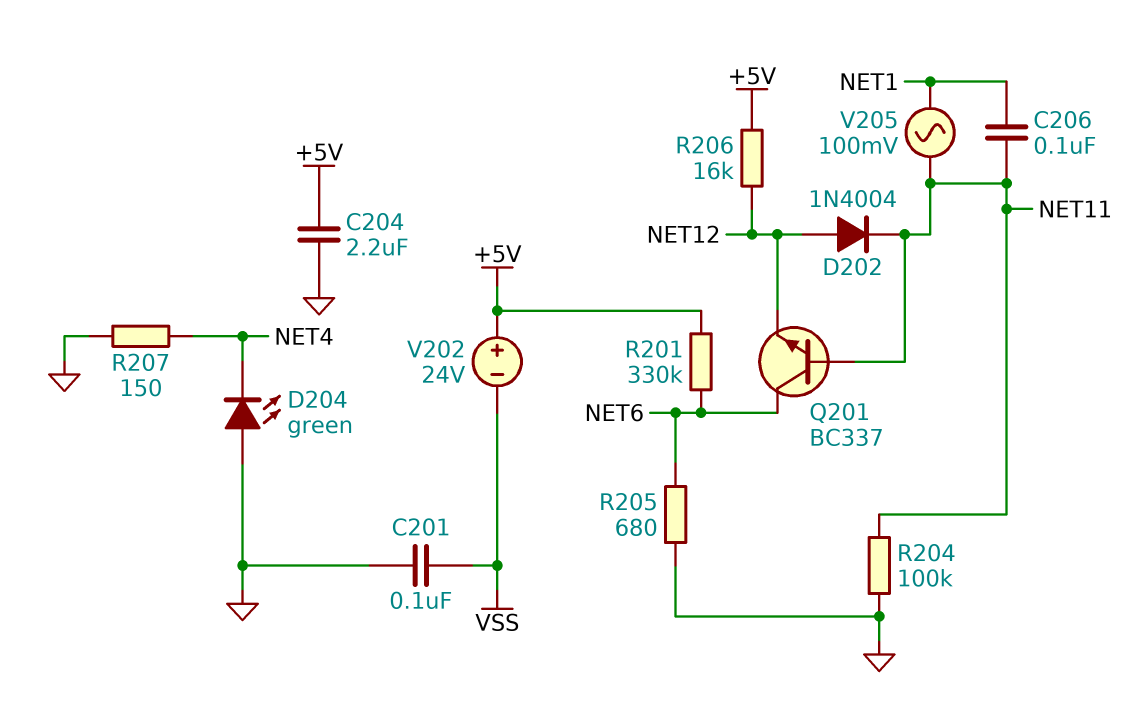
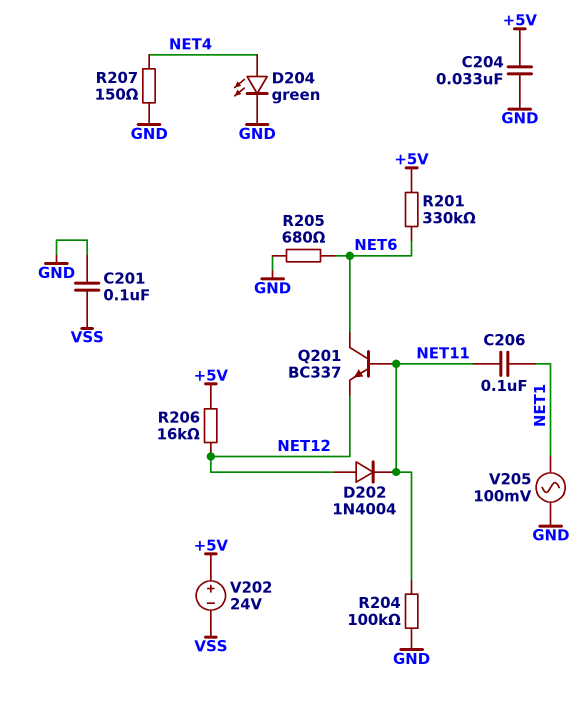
C204: 2.2uF (+5V, GND) -> 33nF (+5V, GND)
D204: LED green (A GND, K NET4) -> LED green (A NET4, K GND)
V205: AC 100mV (NET1, NET11) -> AC 100mV (GND, NET1)

